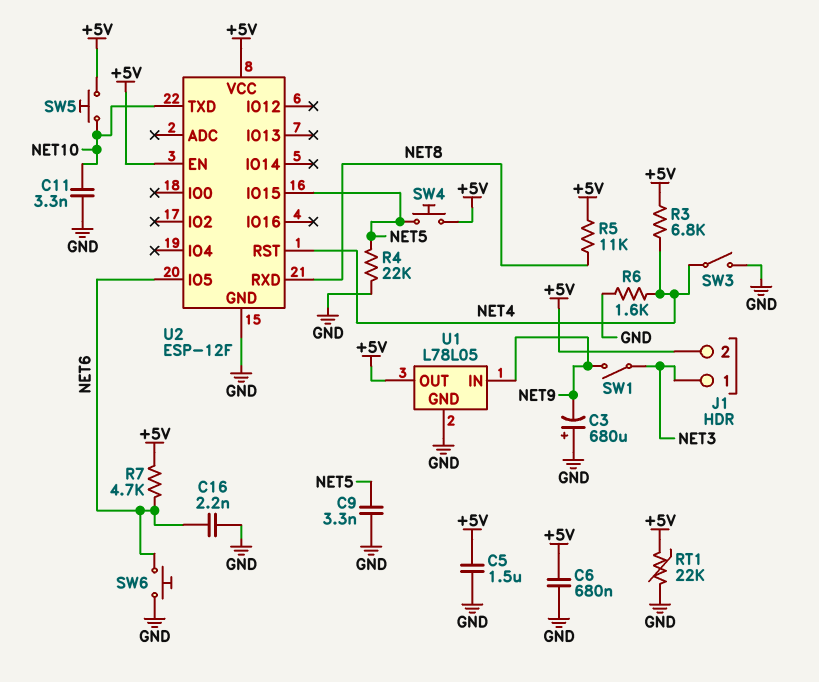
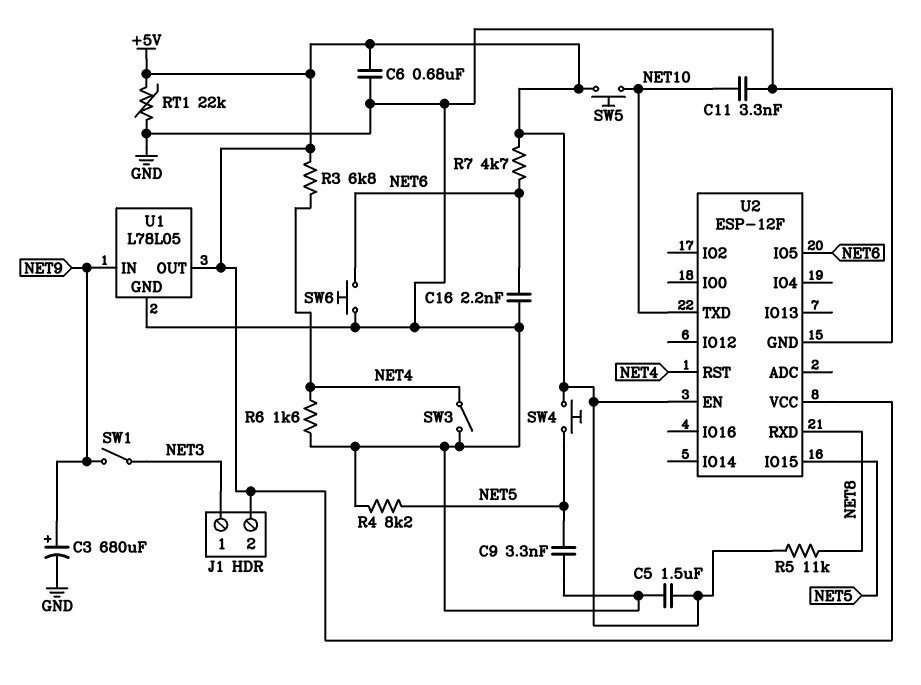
C3: 680uF (plus GND, minus NET9) -> 680uF (plus NET9, minus GND)
R4: 22k (GND, NET5) -> 8.2k (GND, NET5)

